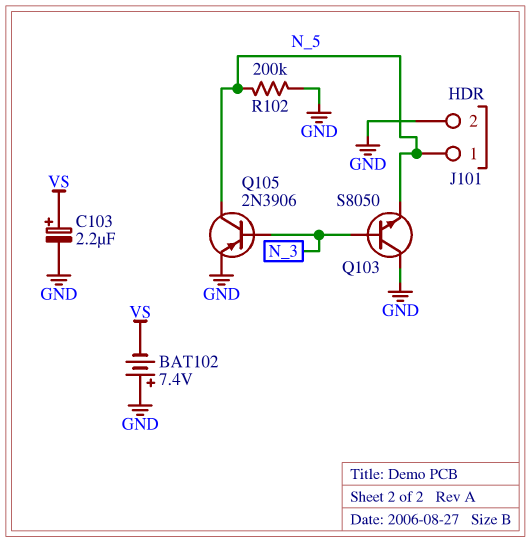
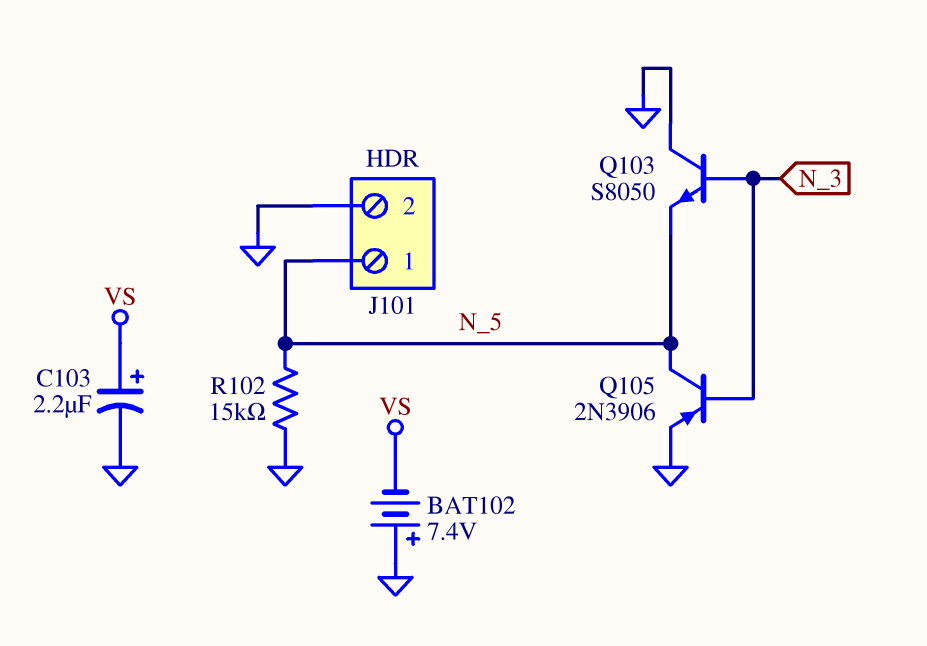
R102: 200k (GND, N_5) -> 15k (GND, N_5)

